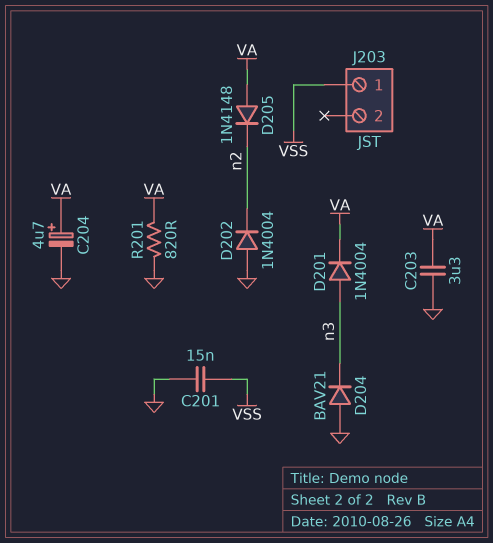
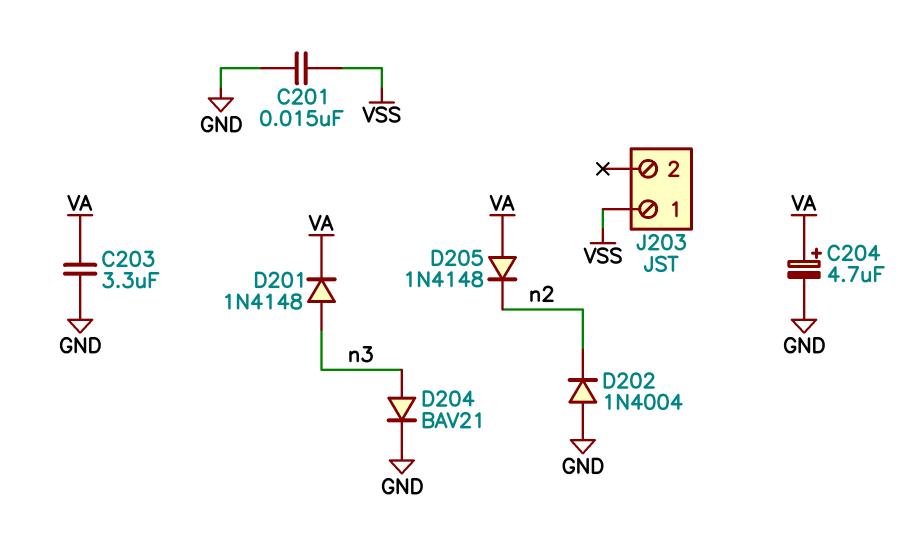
D201: diode 1N4004 (A n3, K VA) -> diode 1N4148 (A n3, K VA)
D204: diode BAV21 (A GND, K n3) -> diode BAV21 (A n3, K GND)
R201: 820 (GND, VA) -> none

